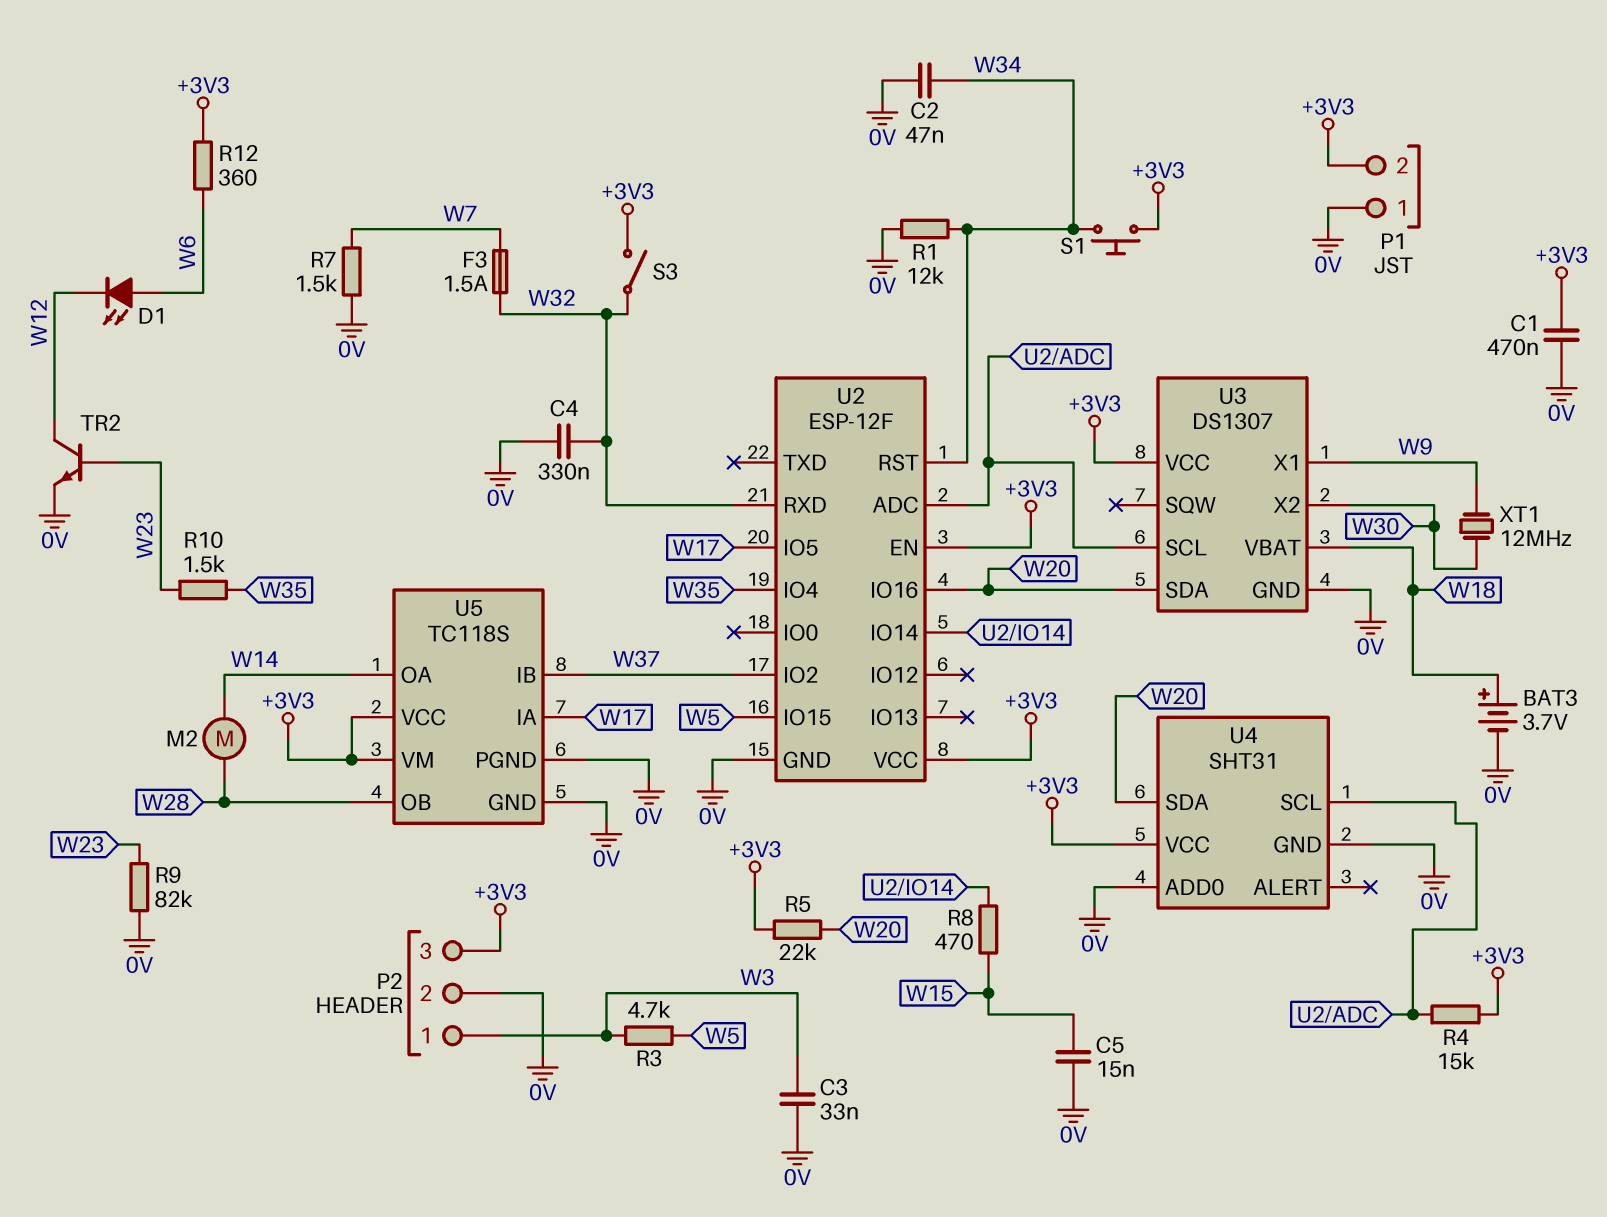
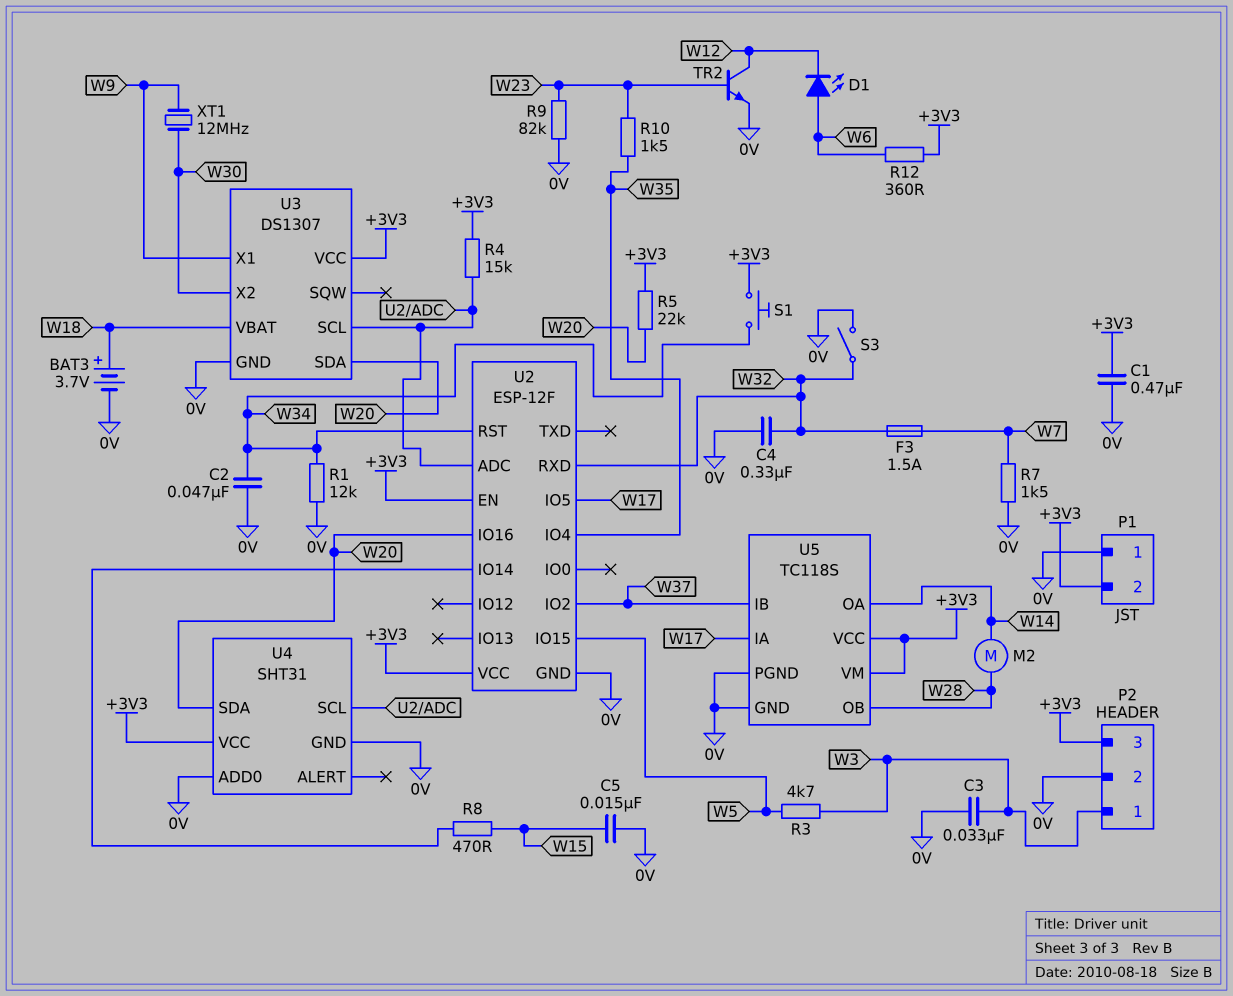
S3: switch (+3V3, W32) -> switch (0V, W32)

